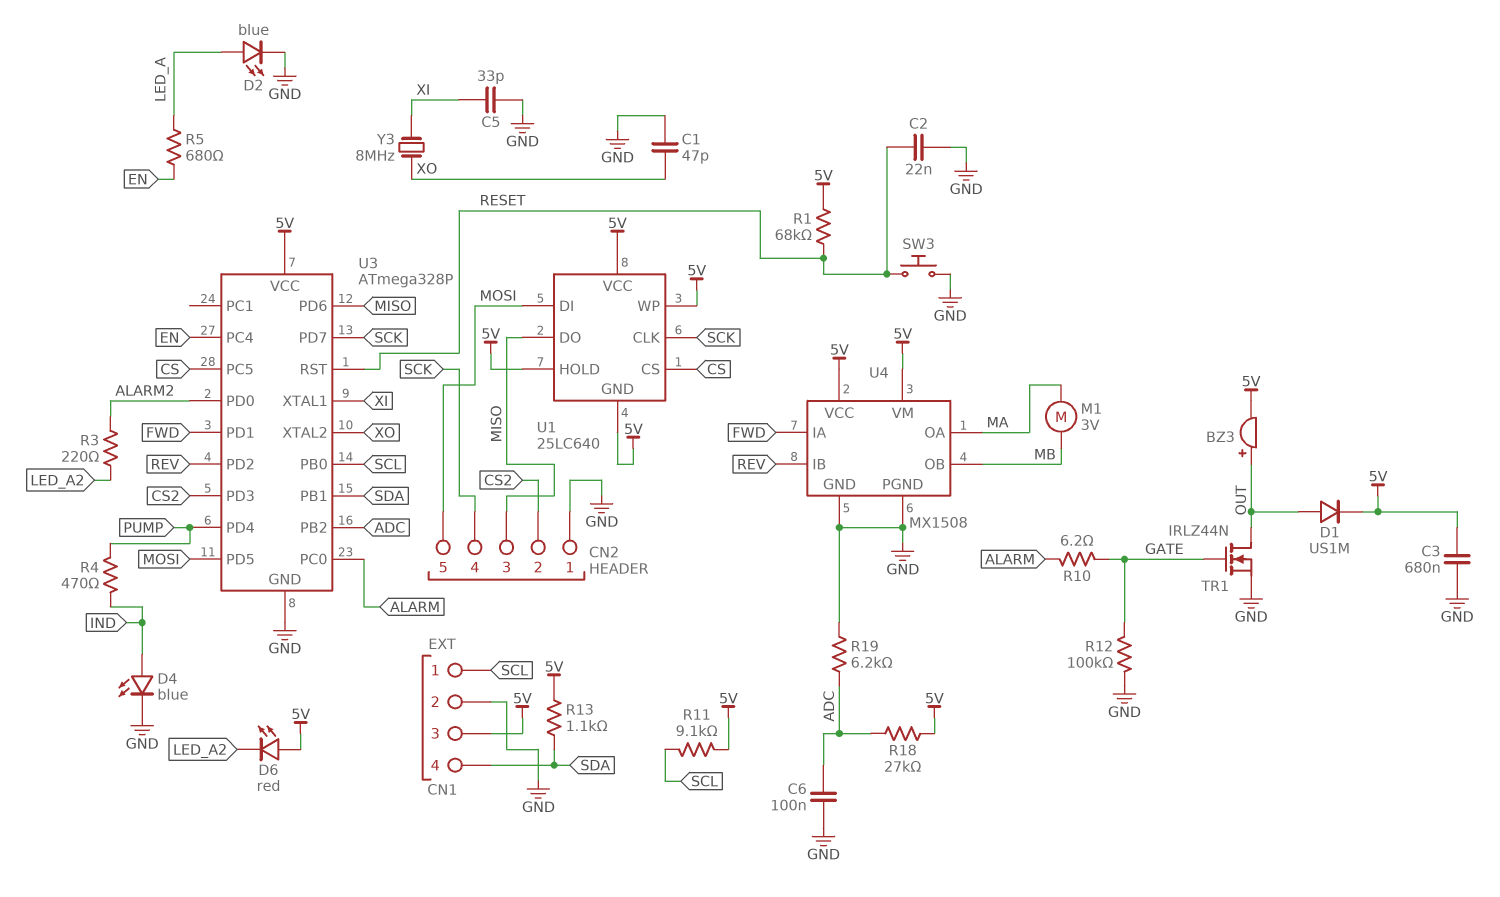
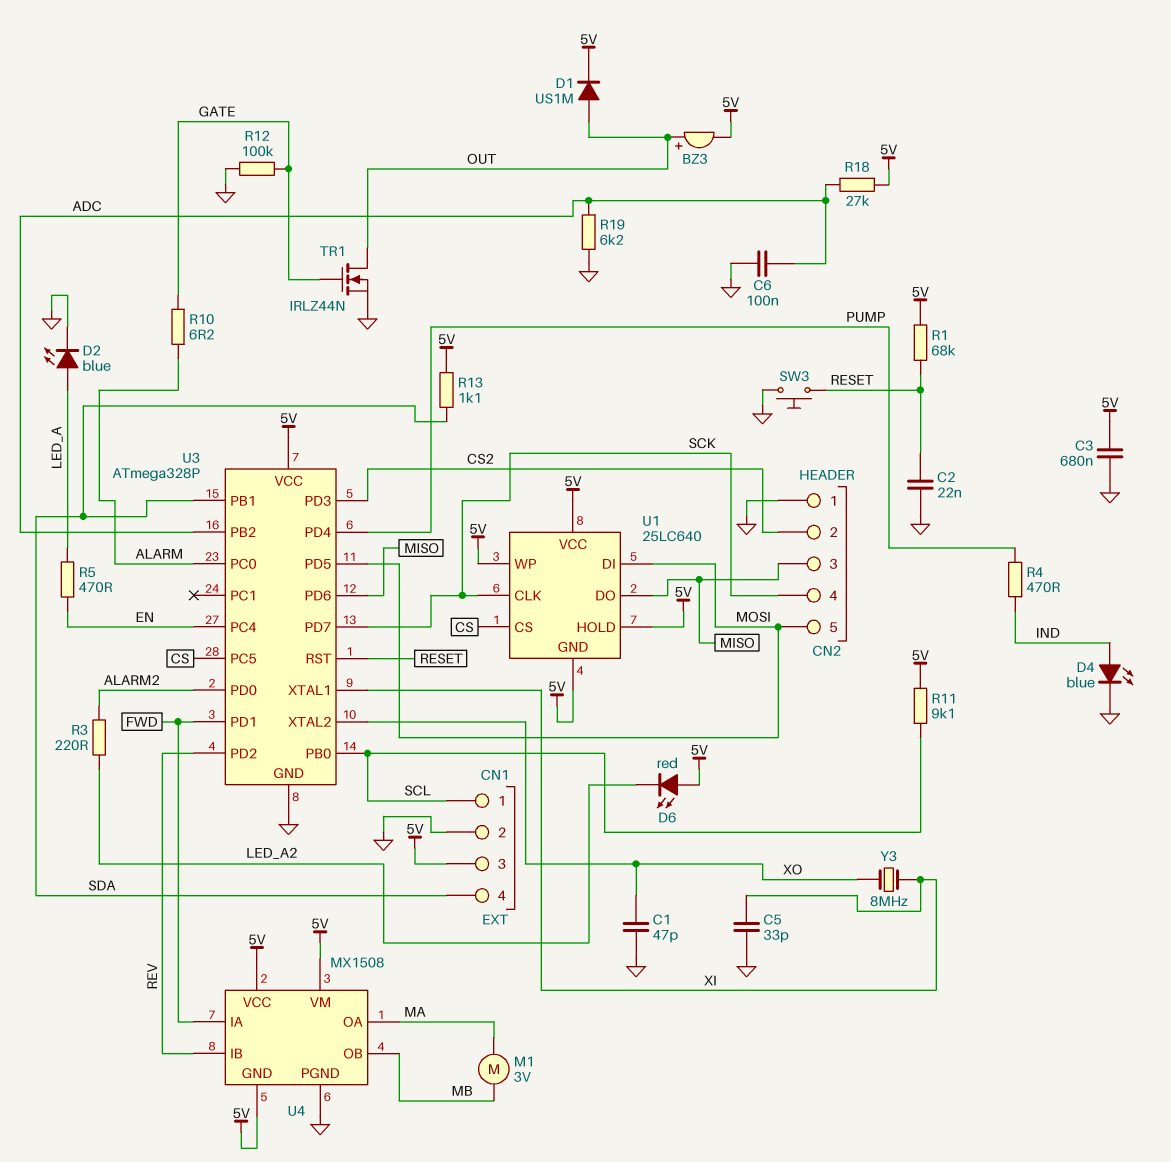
R5: 680 (EN, LED_A) -> 470 (EN, LED_A)
U4 pin GND: GND -> 5V

